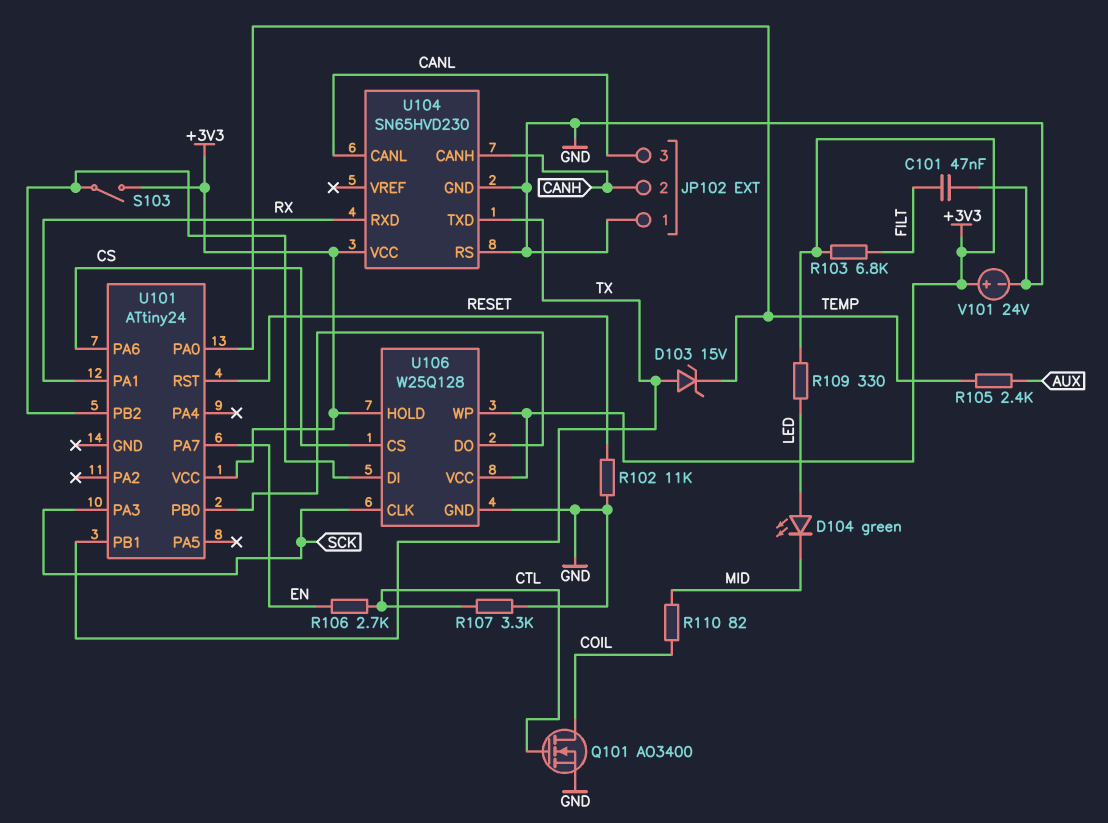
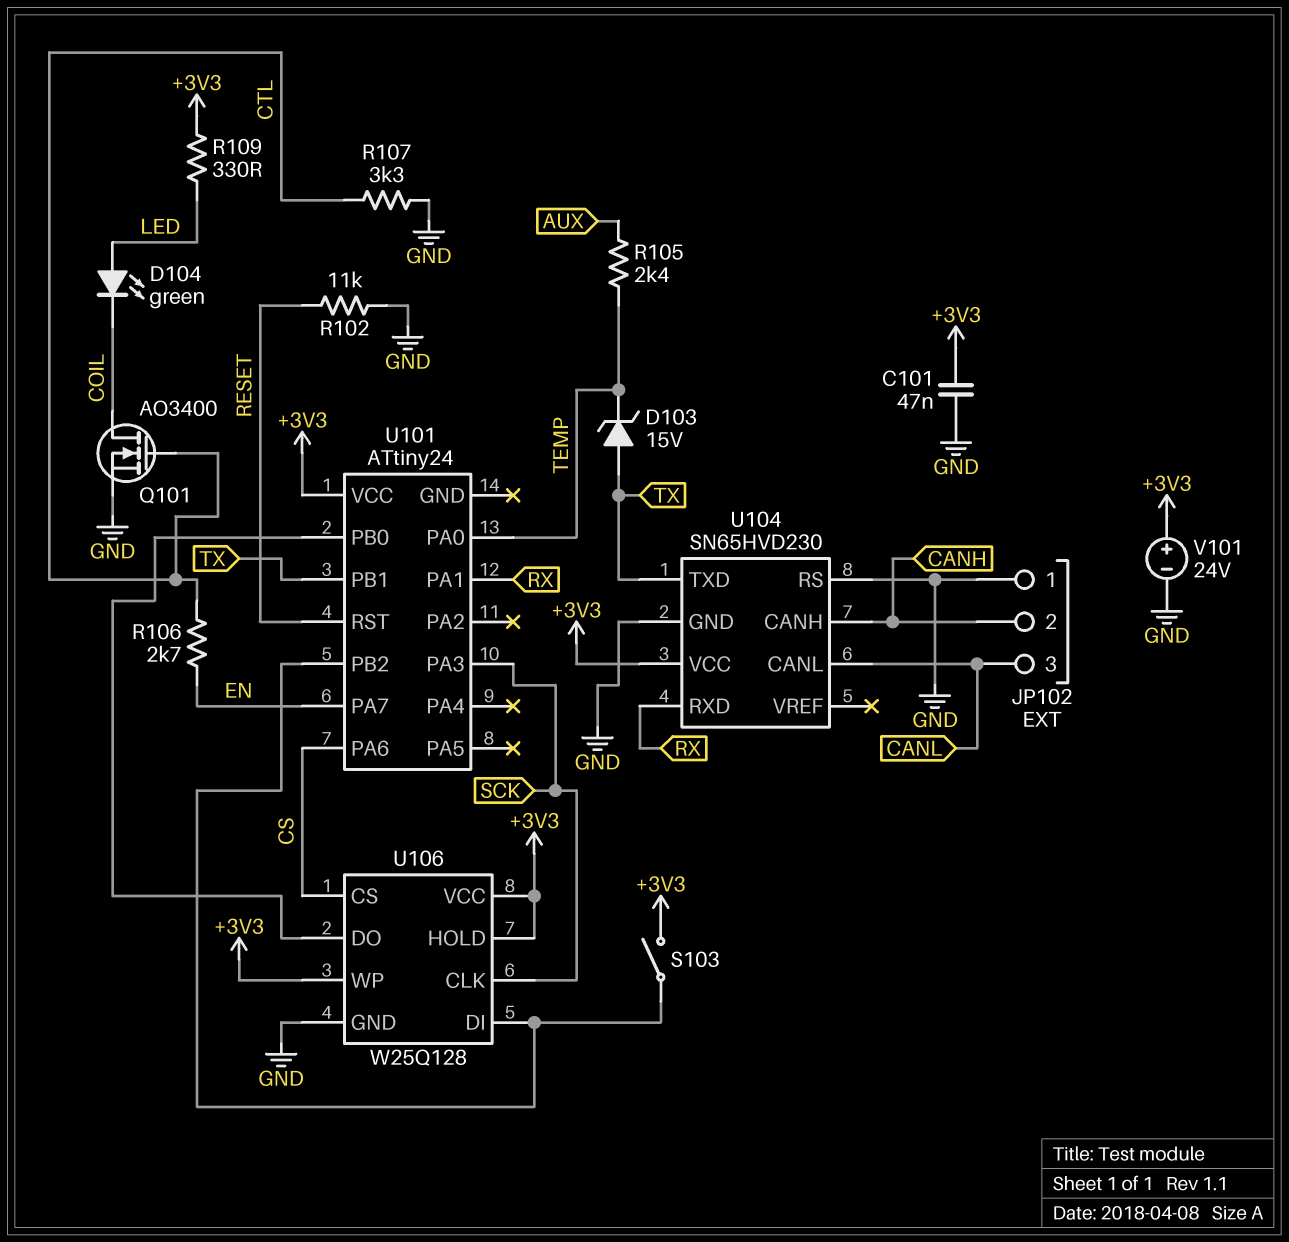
C101: 47nF (FILT, GND) -> 47nF (+3V3, GND)
D104: LED green (A LED, K MID) -> LED green (A LED, K COIL)
R103: 6.8k (+3V3, FILT) -> none
R110: 82 (COIL, MID) -> none

